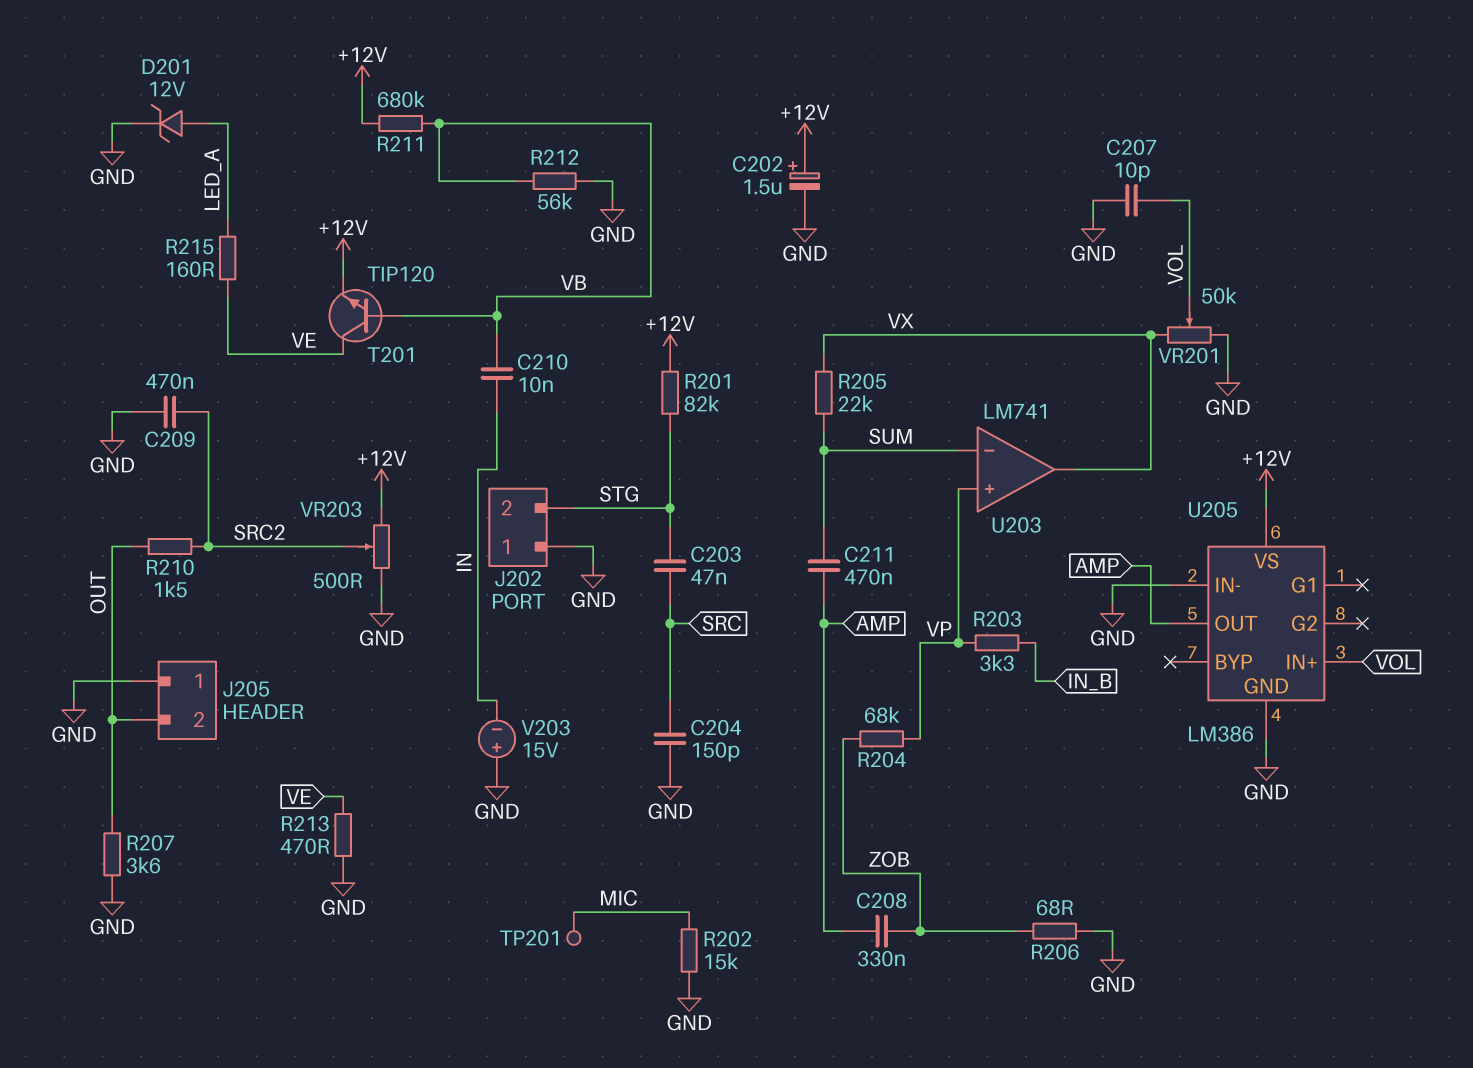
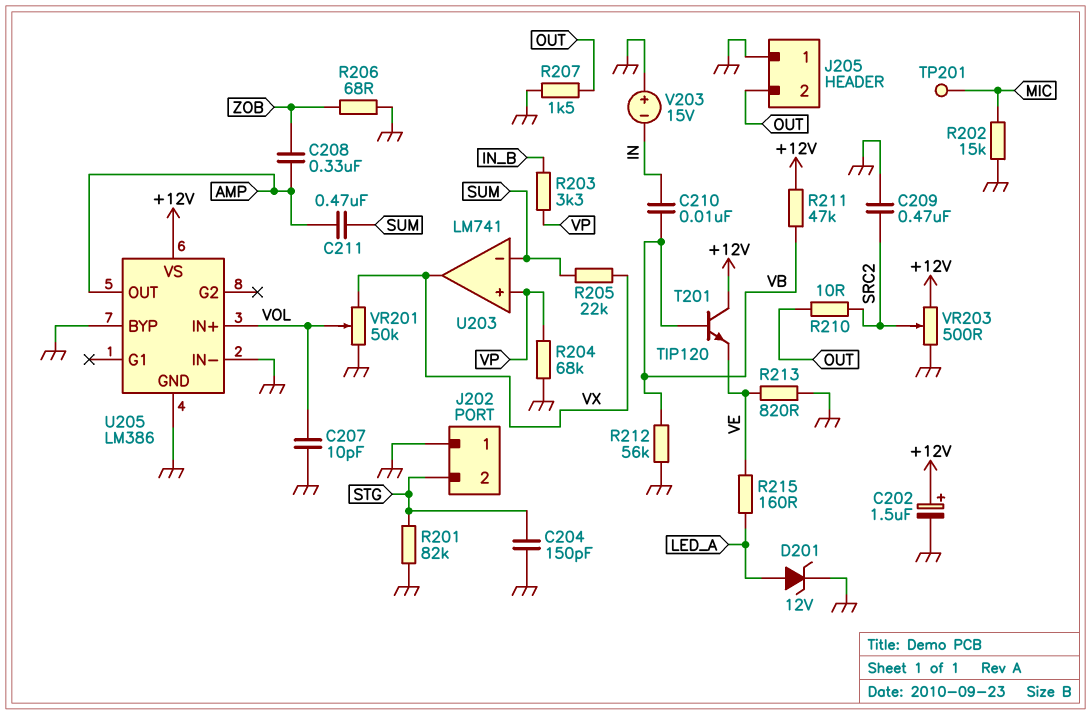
C203: 47nF (SRC, STG) -> none
C204: 150pF (GND, SRC) -> 150pF (GND, STG)
R201: 82k (+12V, STG) -> 82k (GND, STG)
R204: 68k (VP, ZOB) -> 68k (GND, VP)
R207: 3.6k (GND, OUT) -> 1.5k (GND, OUT)
R210: 1.5k (OUT, SRC2) -> 10 (OUT, SRC2)
R211: 680k (+12V, VB) -> 47k (+12V, VB)
R213: 470 (GND, VE) -> 820 (GND, VE)
T201: NPN TIP120 (B VB, C VE, E +12V) -> NPN TIP120 (B VB, C +12V, E VE)
U205 pin BYP: none -> GND

